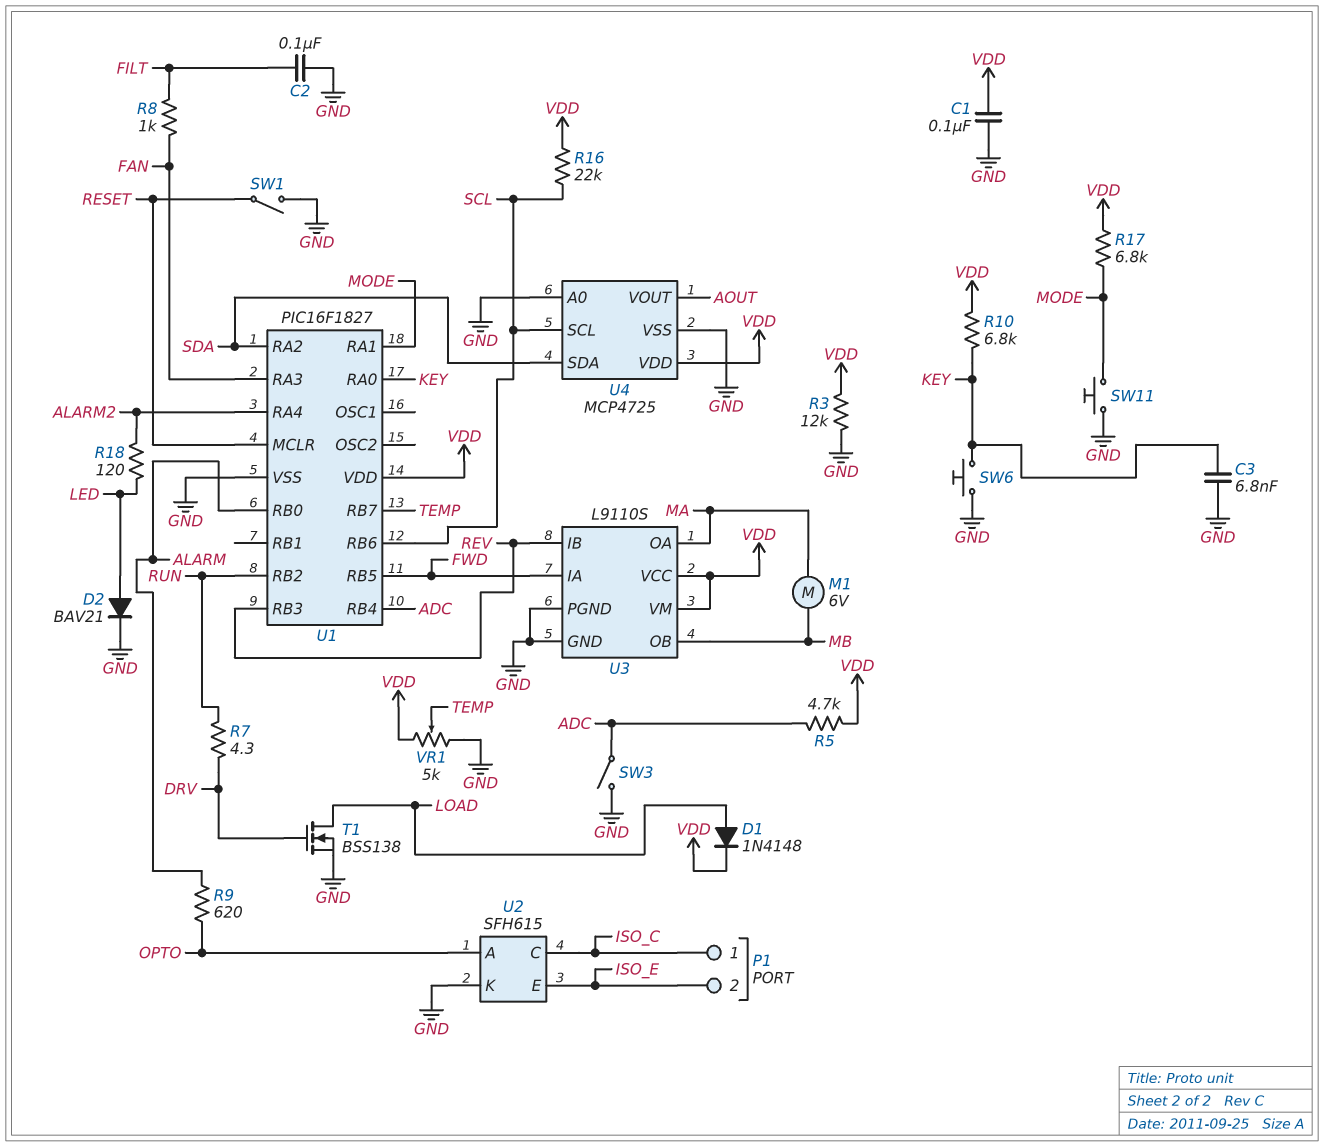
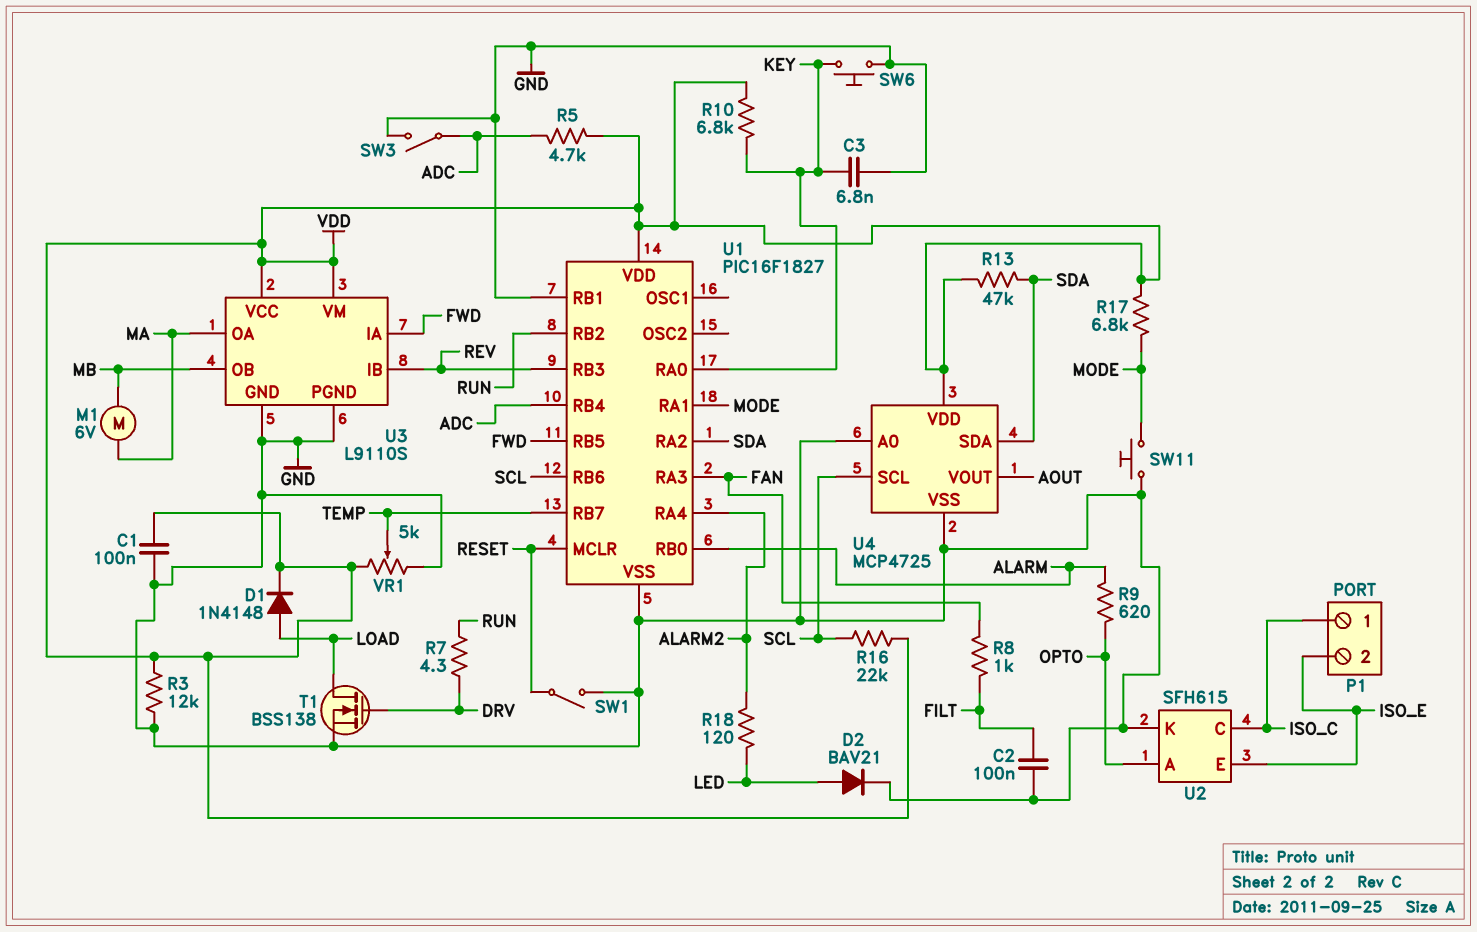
R13: none -> 47k (SDA, VDD)
U1 pin RB1: none -> GND

